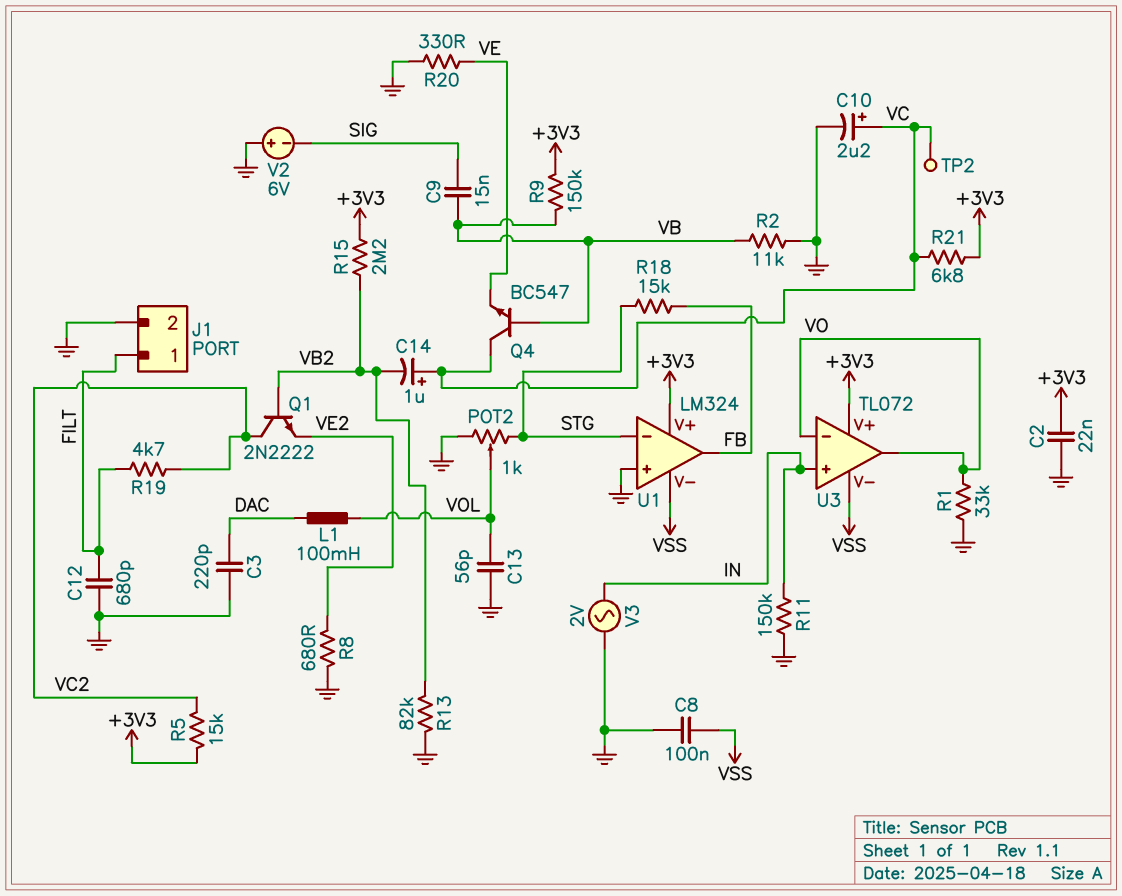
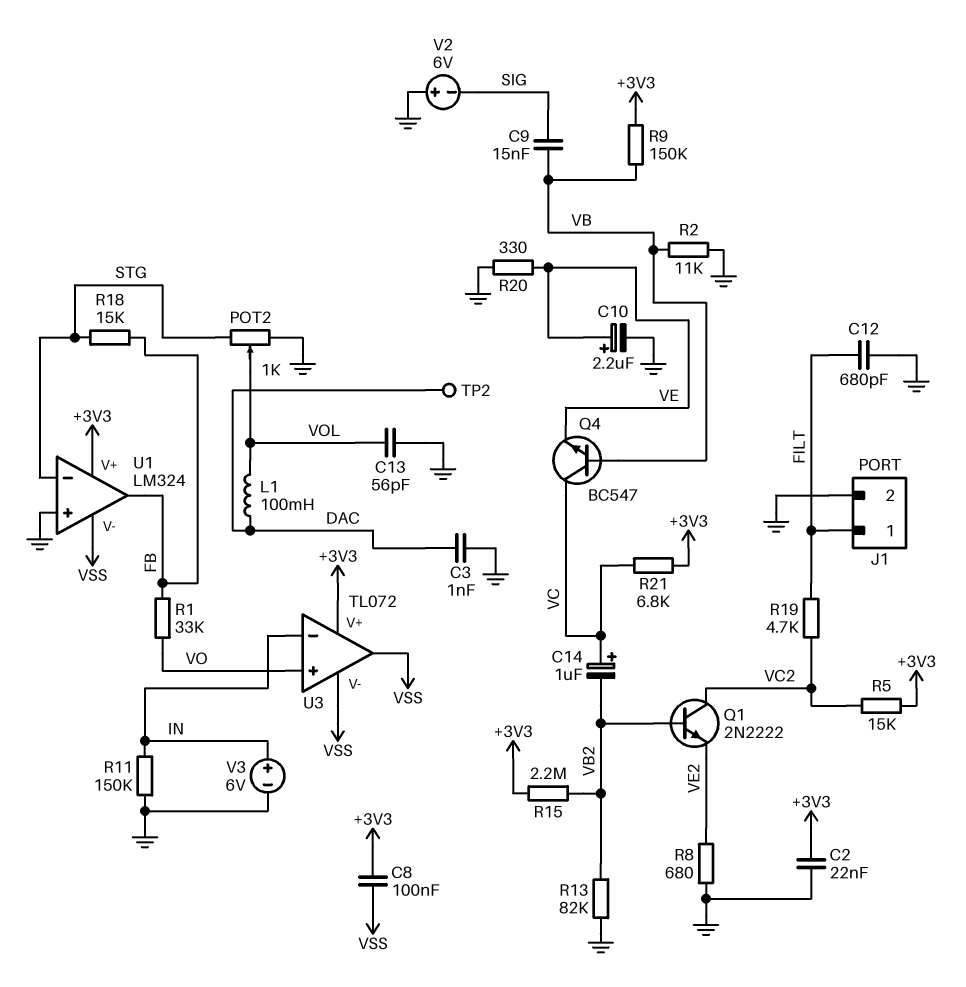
C3: 220pF (DAC, GND) -> 1nF (DAC, GND)
C8: 100nF (GND, VSS) -> 100nF (+3V3, VSS)
C10: 2.2uF (plus VC, minus GND) -> 2.2uF (plus VE, minus GND)
R1: 33k (GND, VO) -> 33k (FB, VO)
TP2: test point (VC) -> test point (DAC)
U3 pin in+: IN -> VO
U3 pin in-: VO -> IN
U3 pin out: VO -> VSS
V3: AC 2V (GND, IN) -> 6V (plus IN, minus GND)

